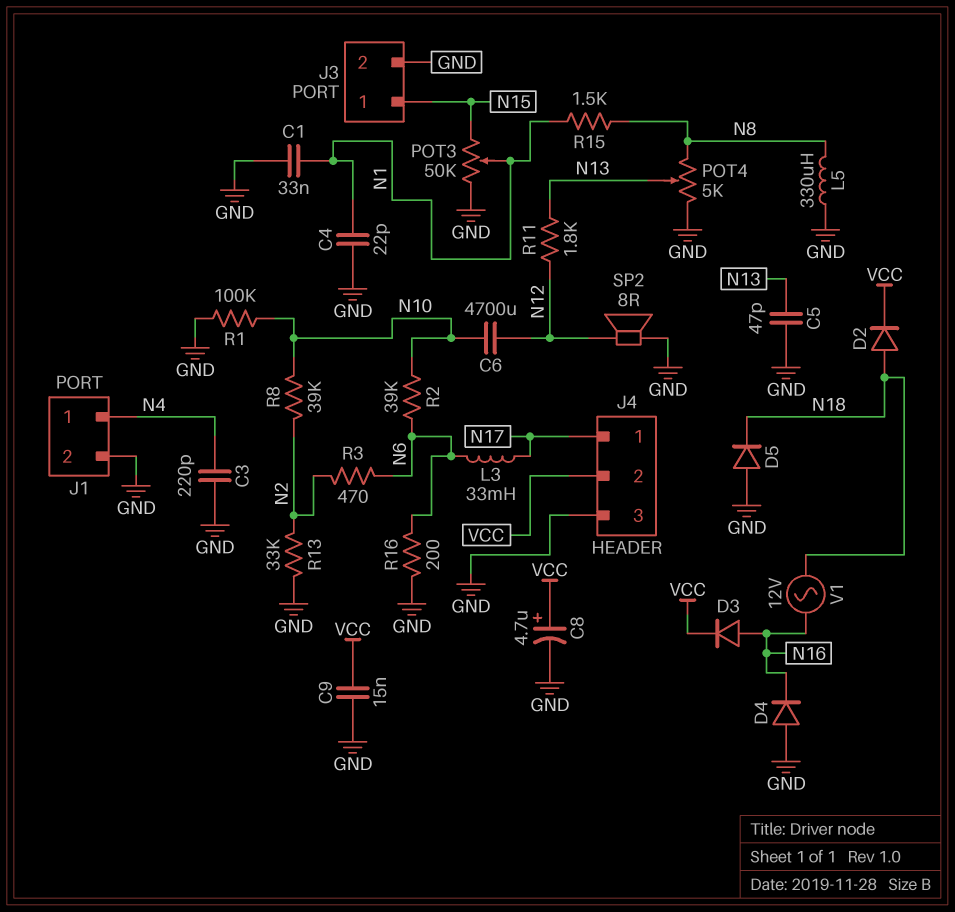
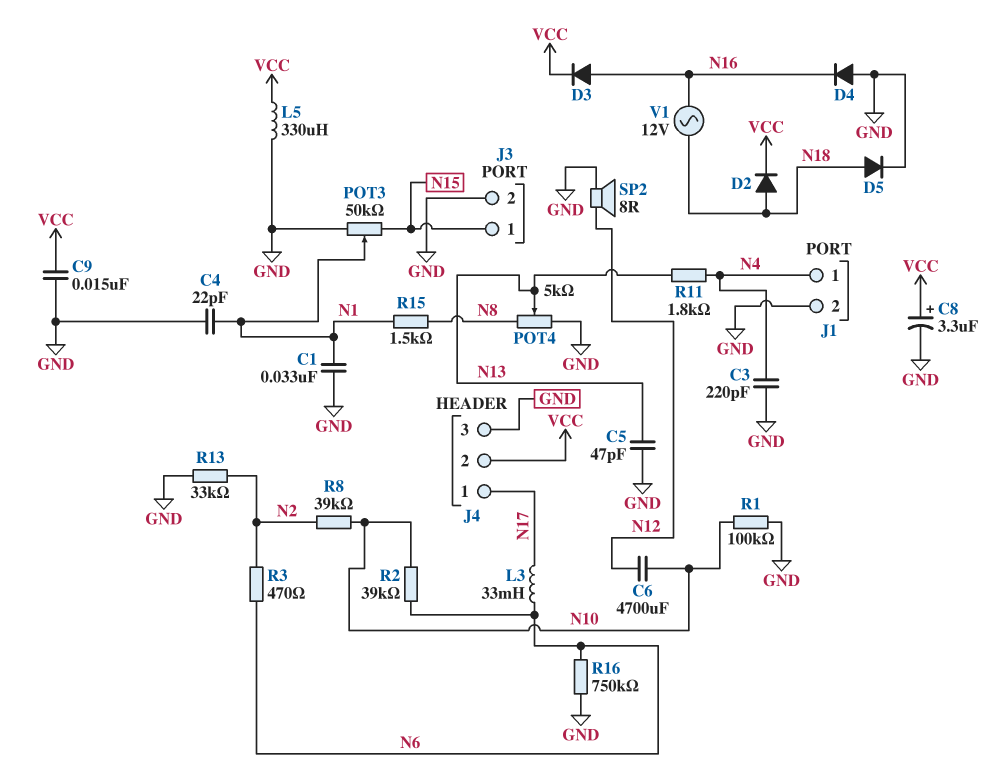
C8: 4.7uF (plus VCC, minus GND) -> 3.3uF (plus VCC, minus GND)
D5: diode (A GND, K N18) -> diode (A N18, K GND)
L5: 330uH (GND, N8) -> 330uH (GND, VCC)
R11: 1.8k (N12, N13) -> 1.8k (N4, N13)
R16: 200 (GND, N6) -> 750k (GND, N6)

